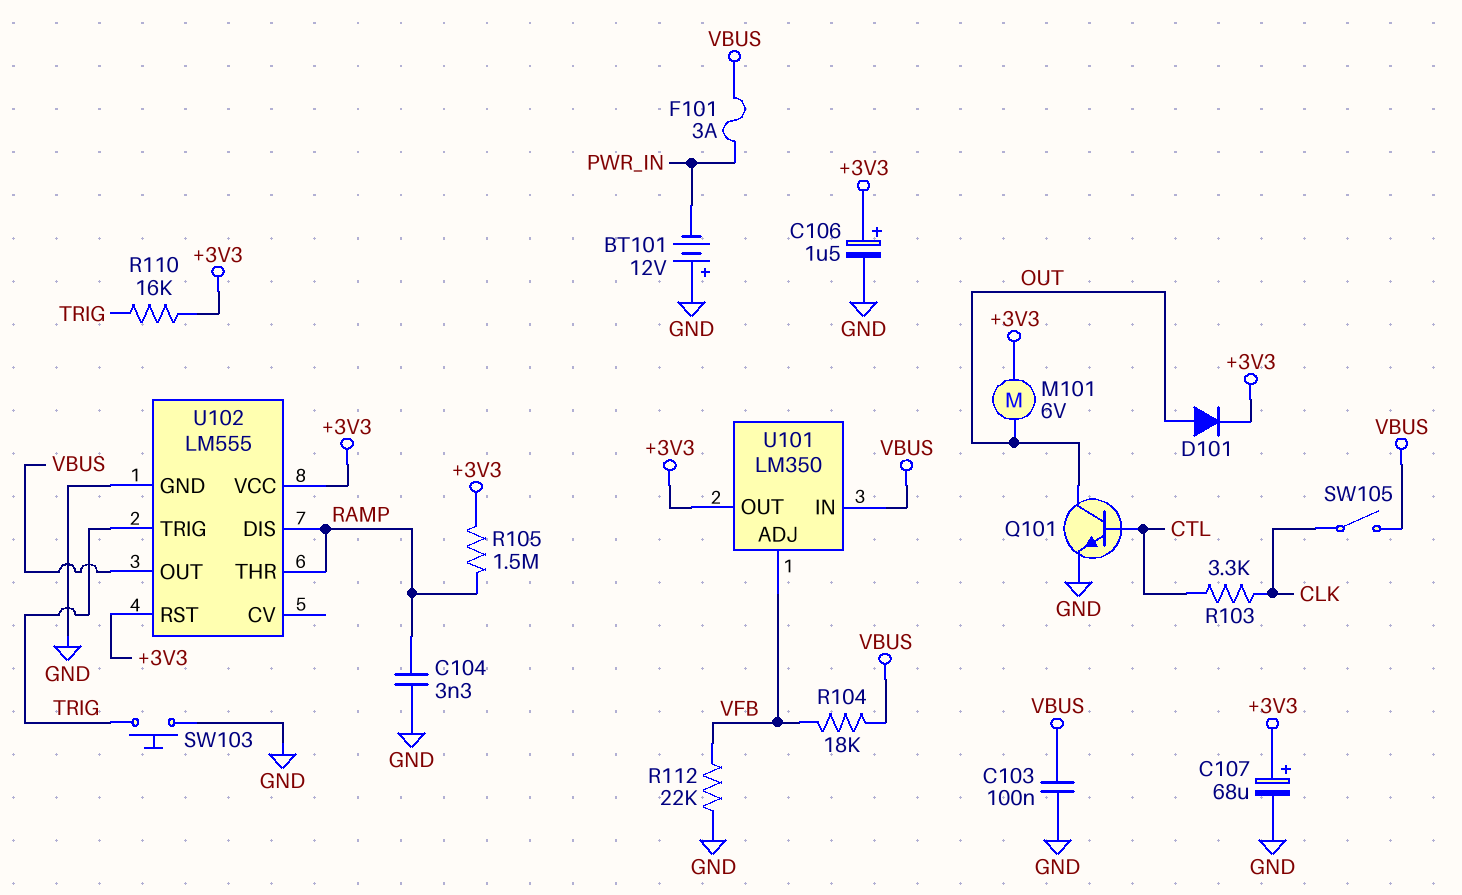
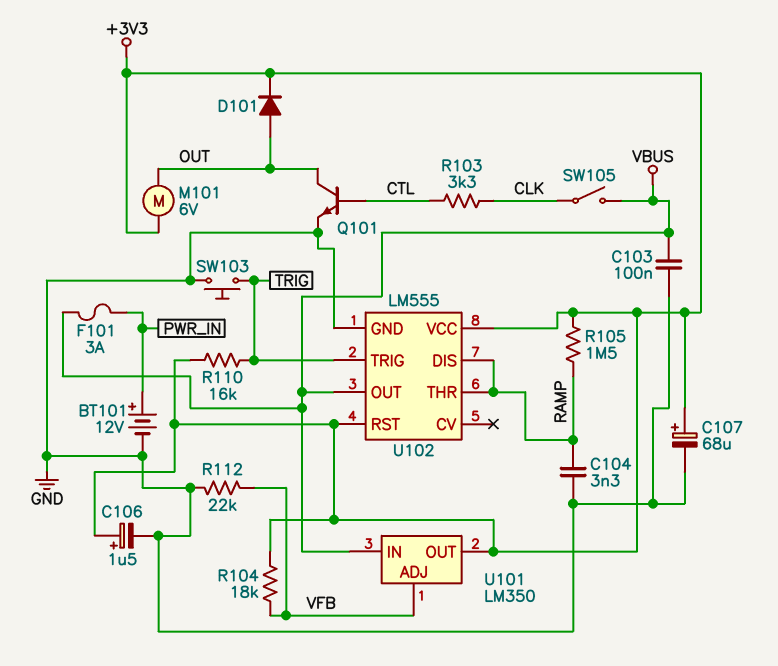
BT101: 12V (plus GND, minus PWR_IN) -> 12V (plus PWR_IN, minus GND)
R104: 18k (VBUS, VFB) -> 18k (+3V3, VFB)

